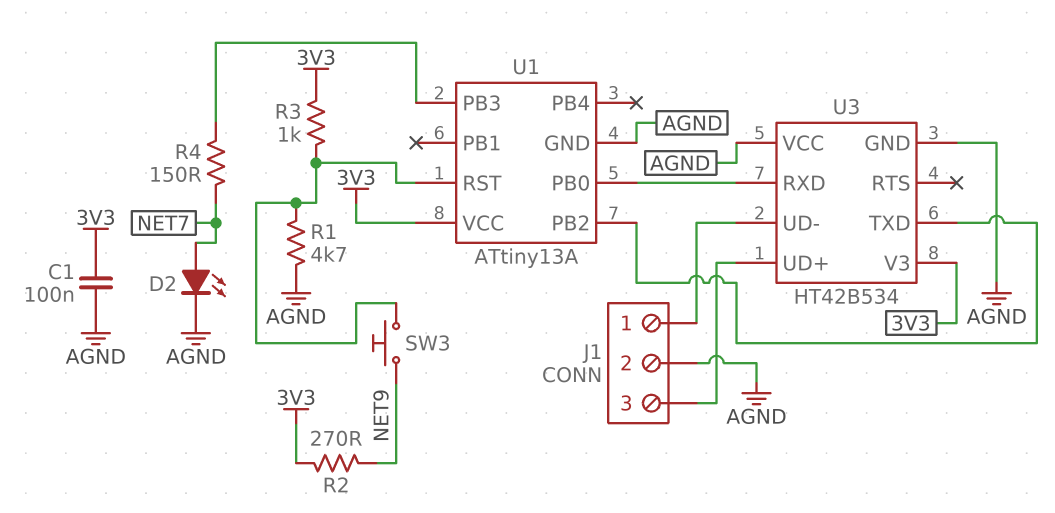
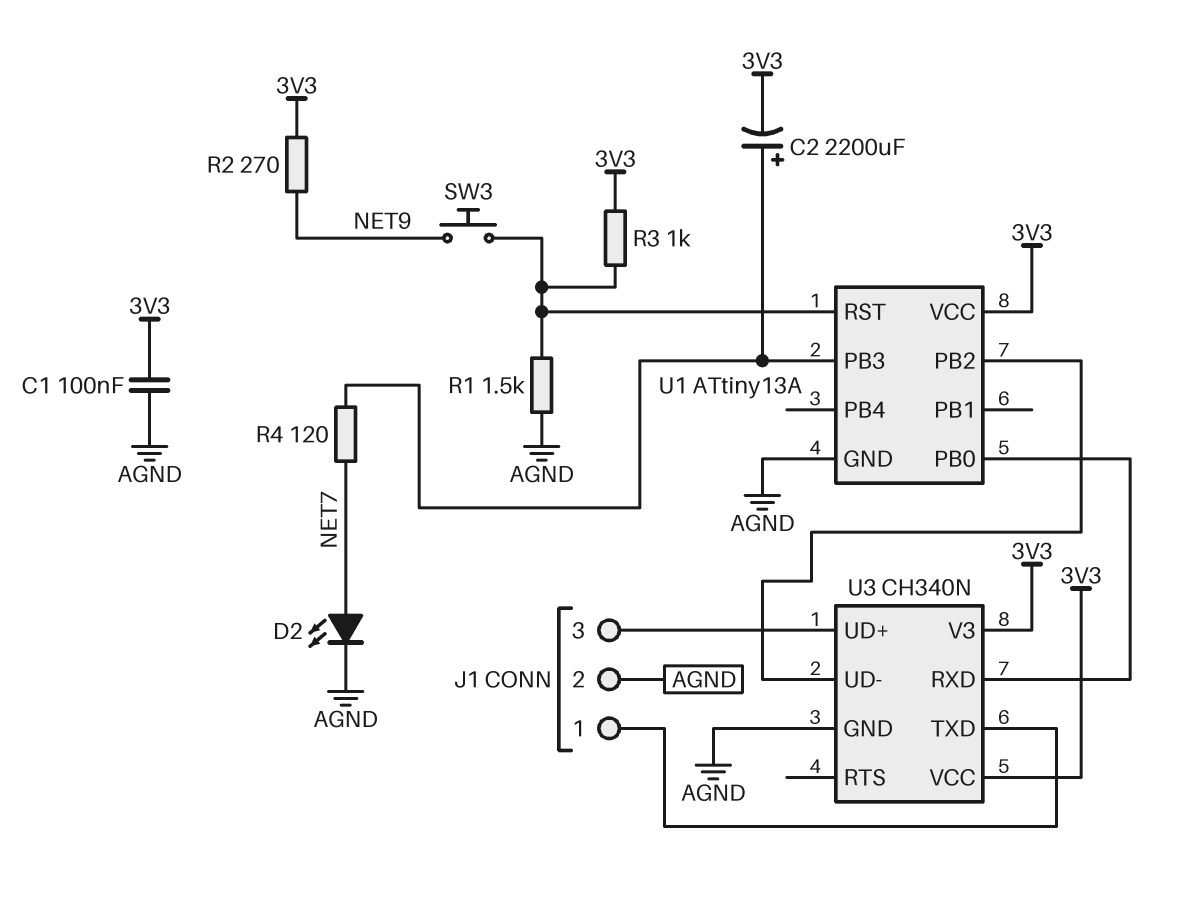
C2: none -> 2200uF (plus U1/PB3, minus 3V3)
R1: 4.7k (AGND, U1/RST) -> 1.5k (AGND, U1/RST)
R4: 150 (NET7, U1/PB3) -> 120 (NET7, U1/PB3)
U3: HT42B534 -> CH340N
U3 pin TXD: U1/PB2 -> J1/1
U3 pin UD-: J1/1 -> U1/PB2
U3 pin VCC: AGND -> 3V3

